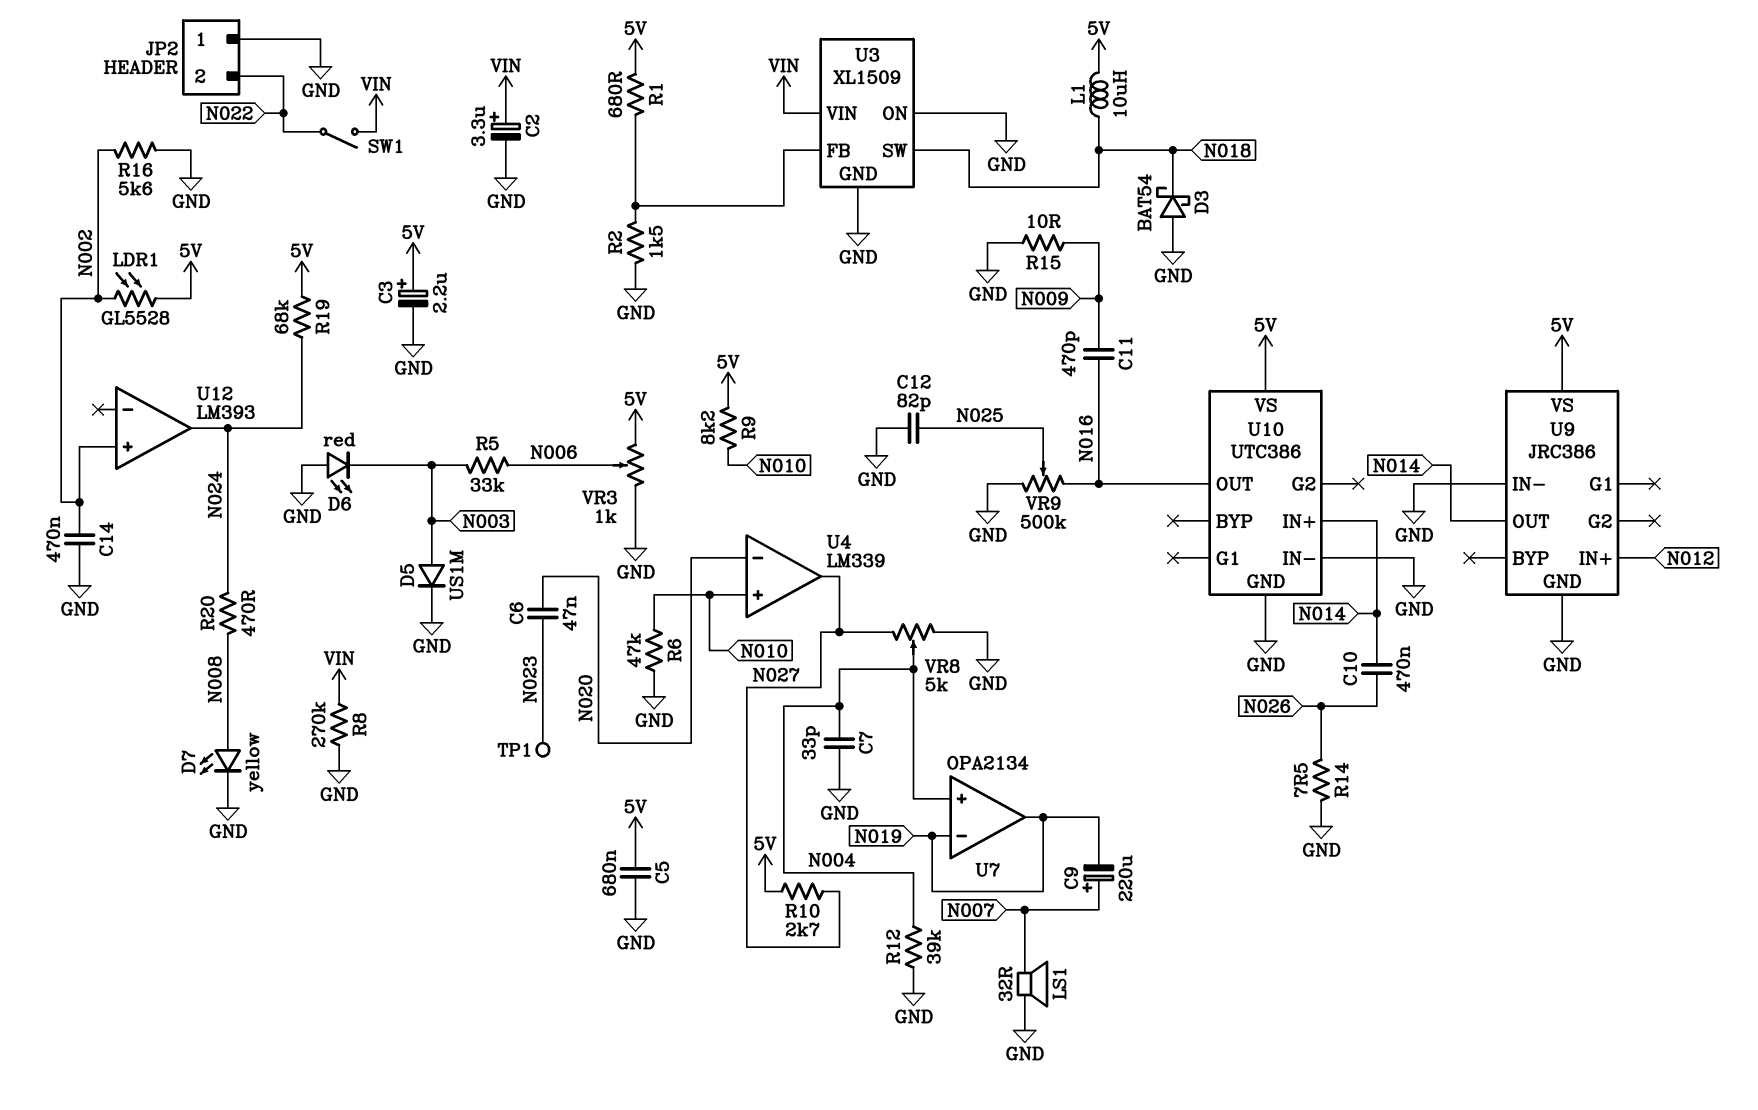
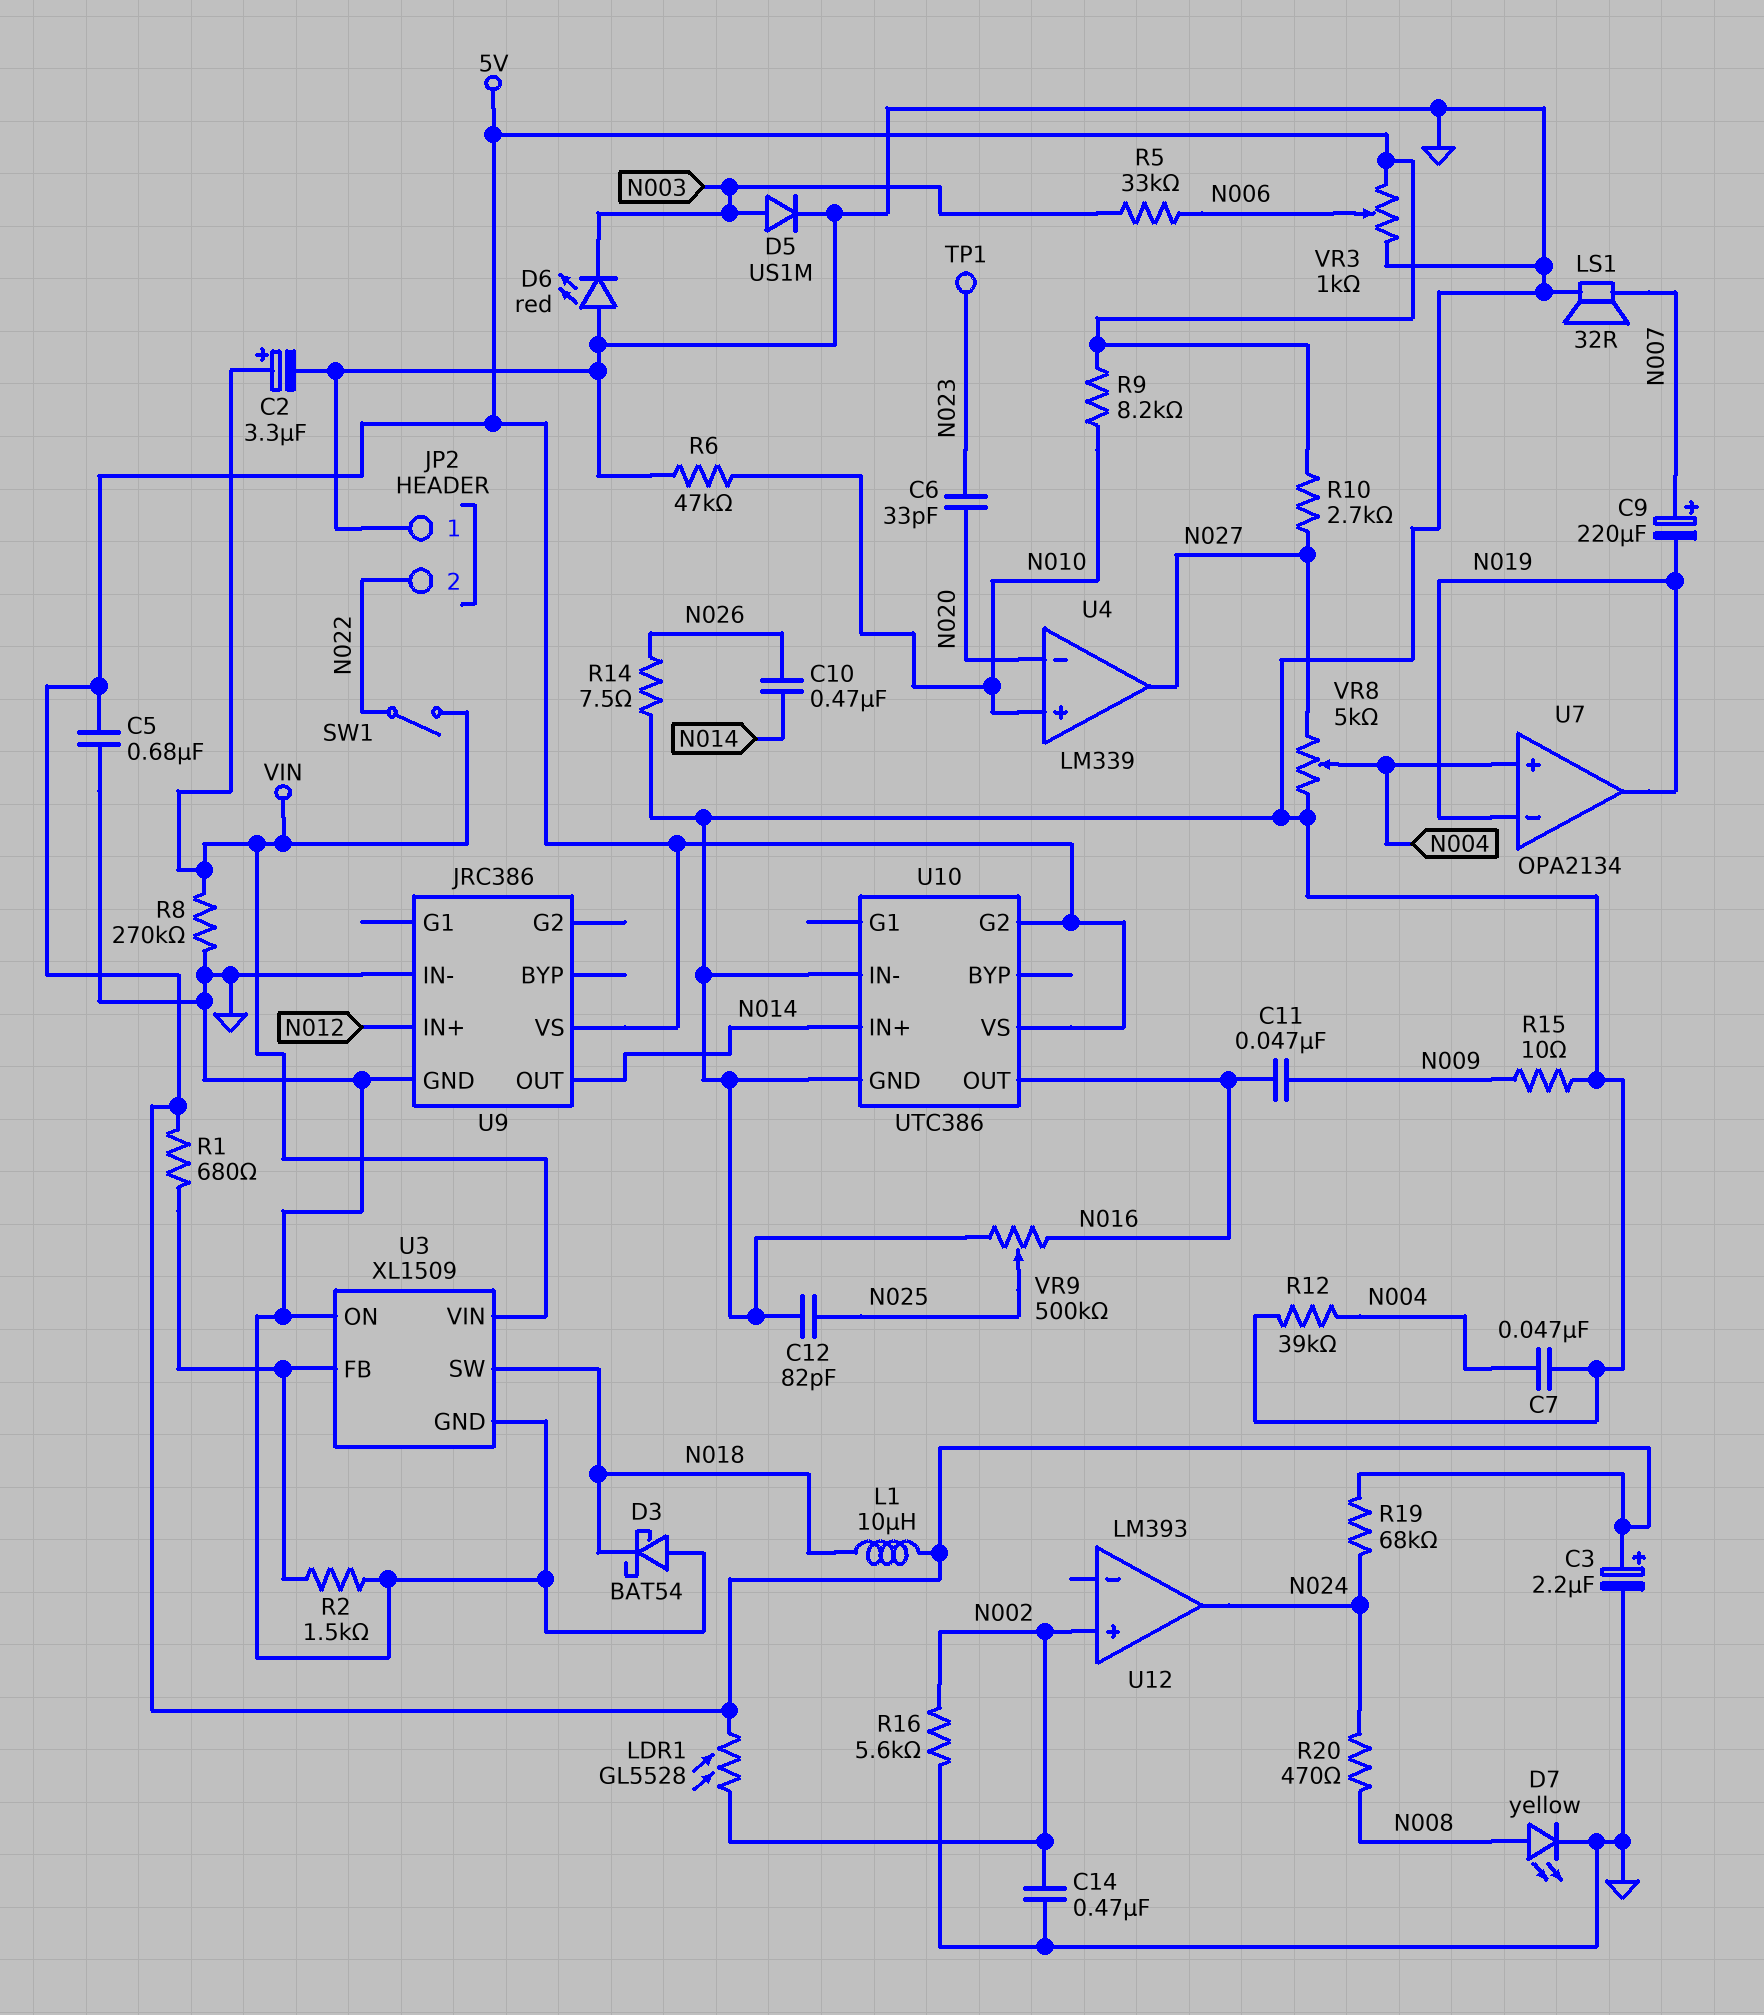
C6: 47nF (N020, N023) -> 33pF (N020, N023)
C7: 33pF (GND, N004) -> 47nF (GND, N004)
C11: 470pF (N009, N016) -> 47nF (N009, N016)
U10 pin G2: none -> 5V

